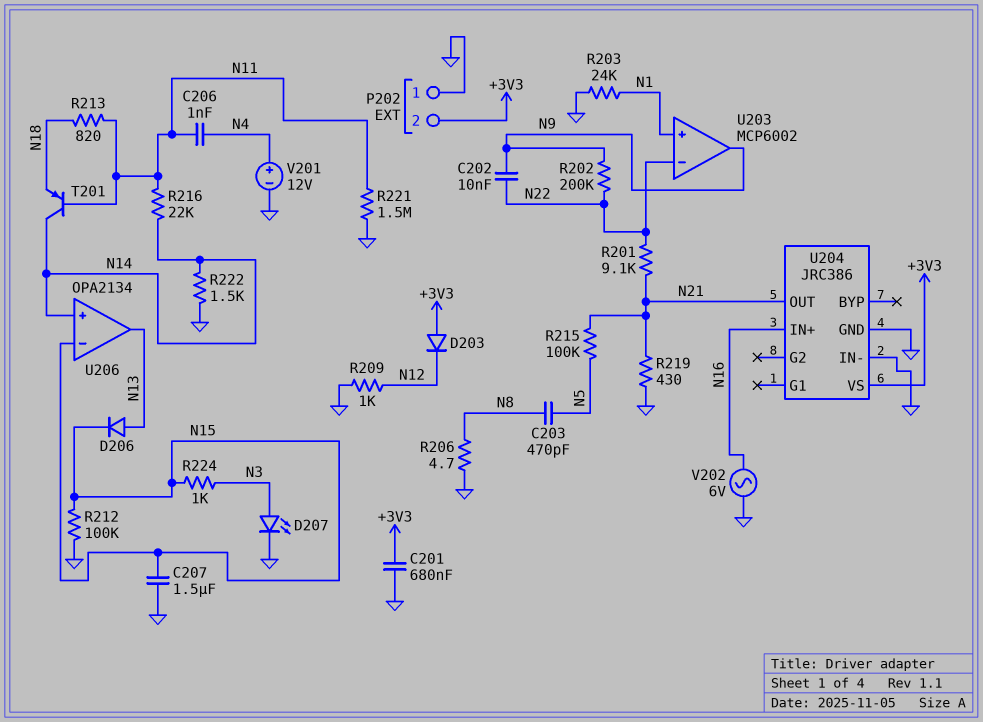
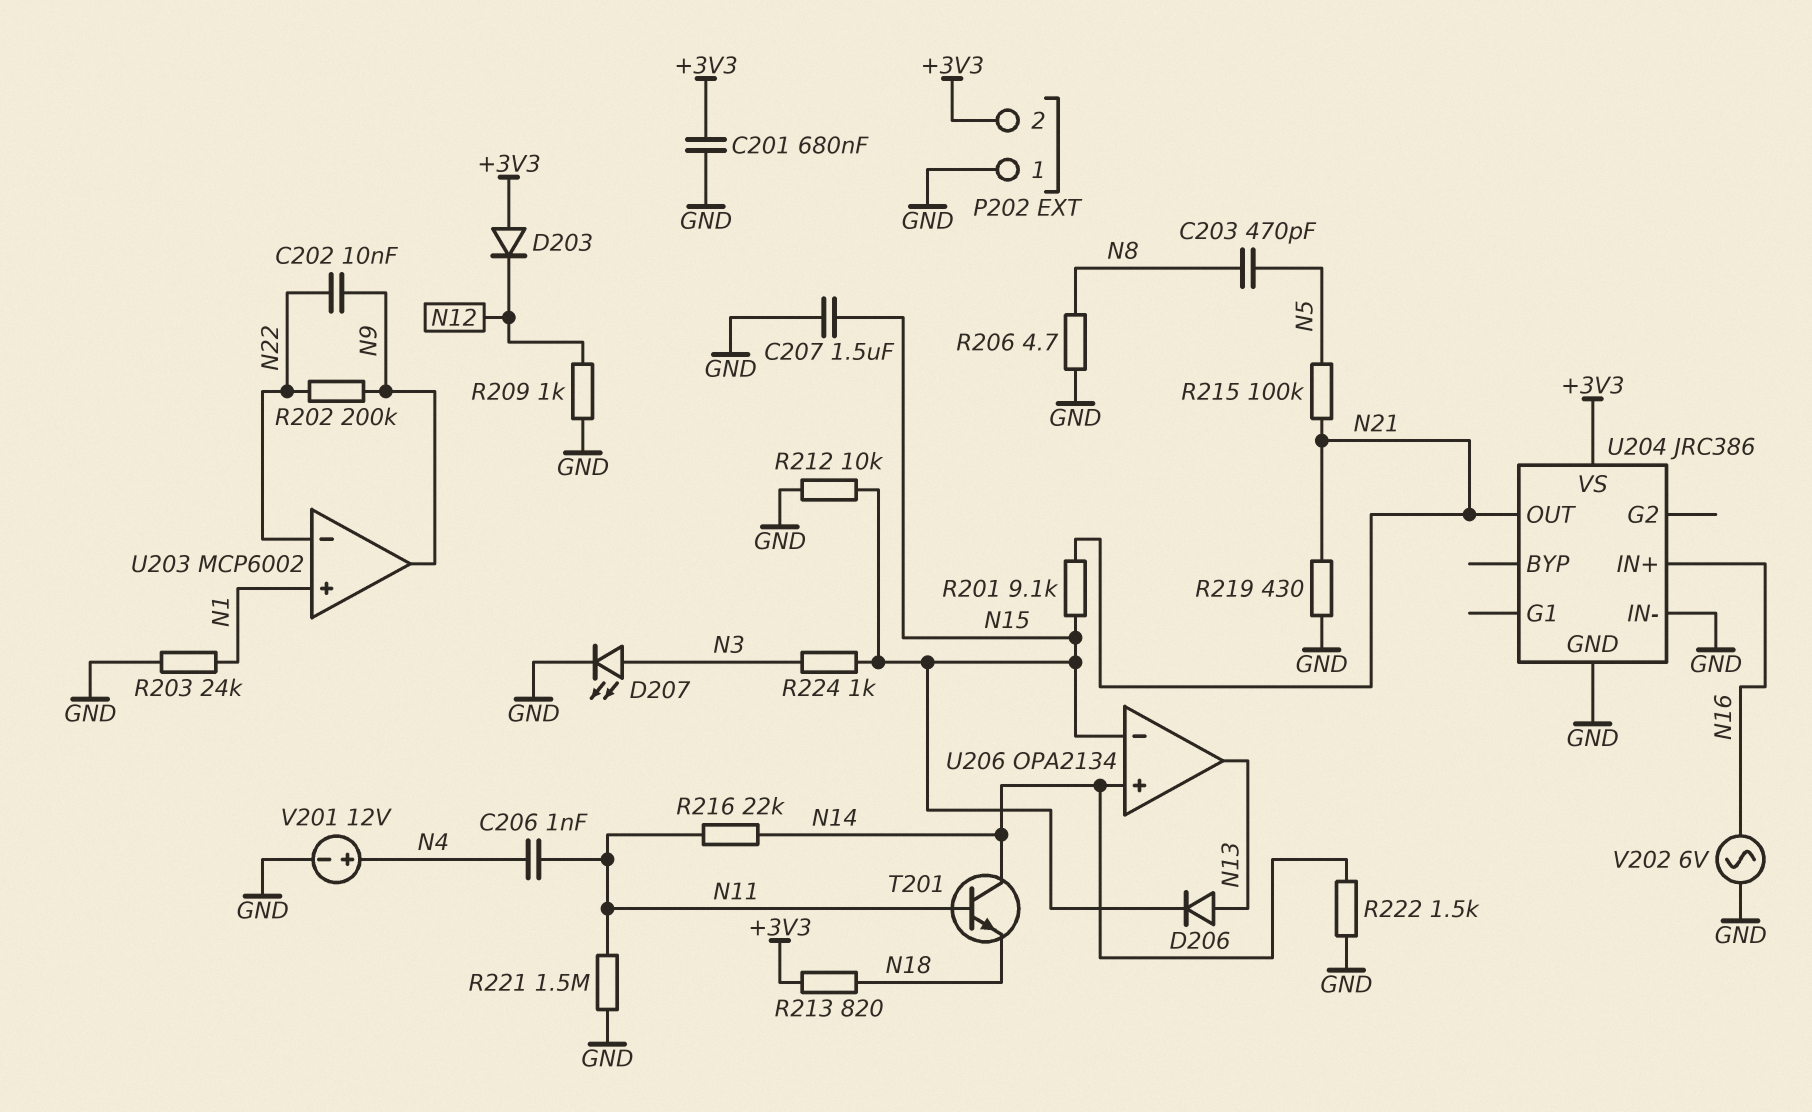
R201: 9.1k (N21, N22) -> 9.1k (N15, N21)
R212: 100k (GND, N15) -> 10k (GND, N15)
R213: 820 (N11, N18) -> 820 (+3V3, N18)
T201: PNP (B N11, C N14, E N18) -> NPN (B N11, C N14, E N18)

